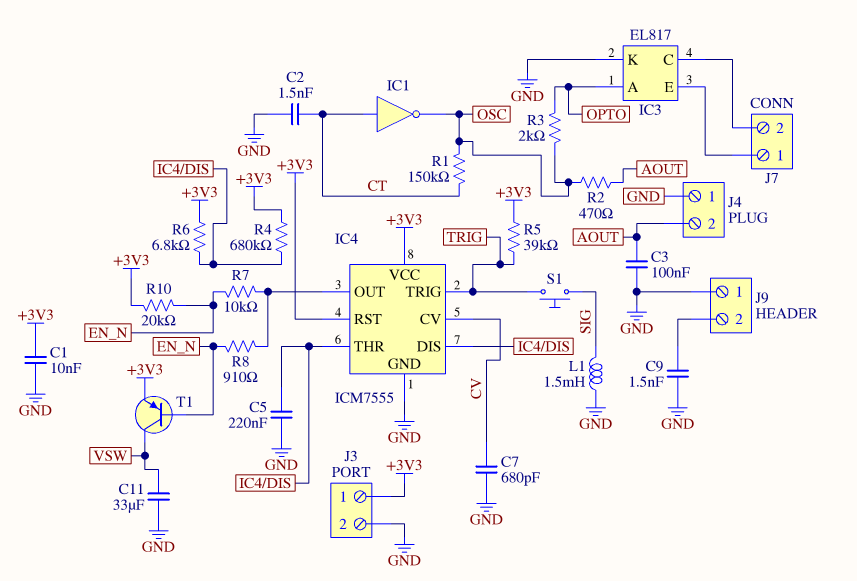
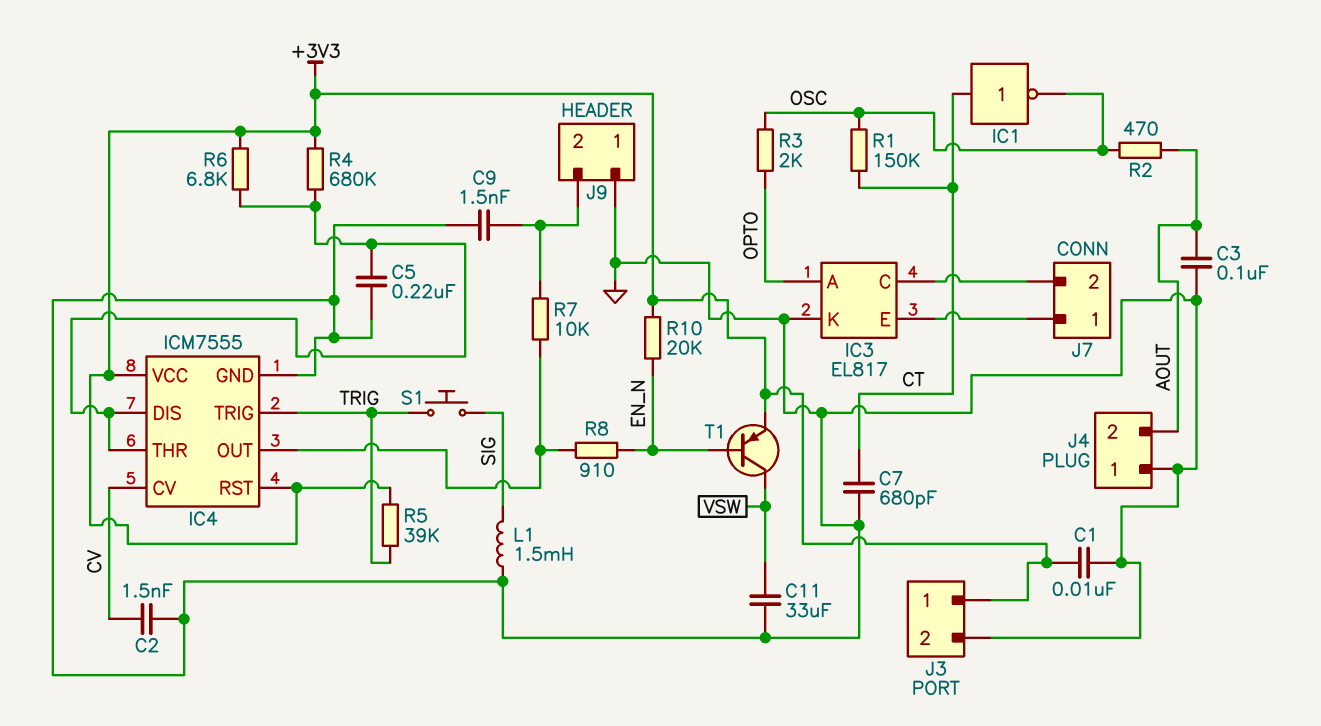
C2: 1.5nF (CT, GND) -> 1.5nF (CV, GND)
C7: 680pF (CV, GND) -> 680pF (CT, GND)
R7: 10k (EN_N, IC4/OUT) -> 10k (IC4/OUT, J9/2)

